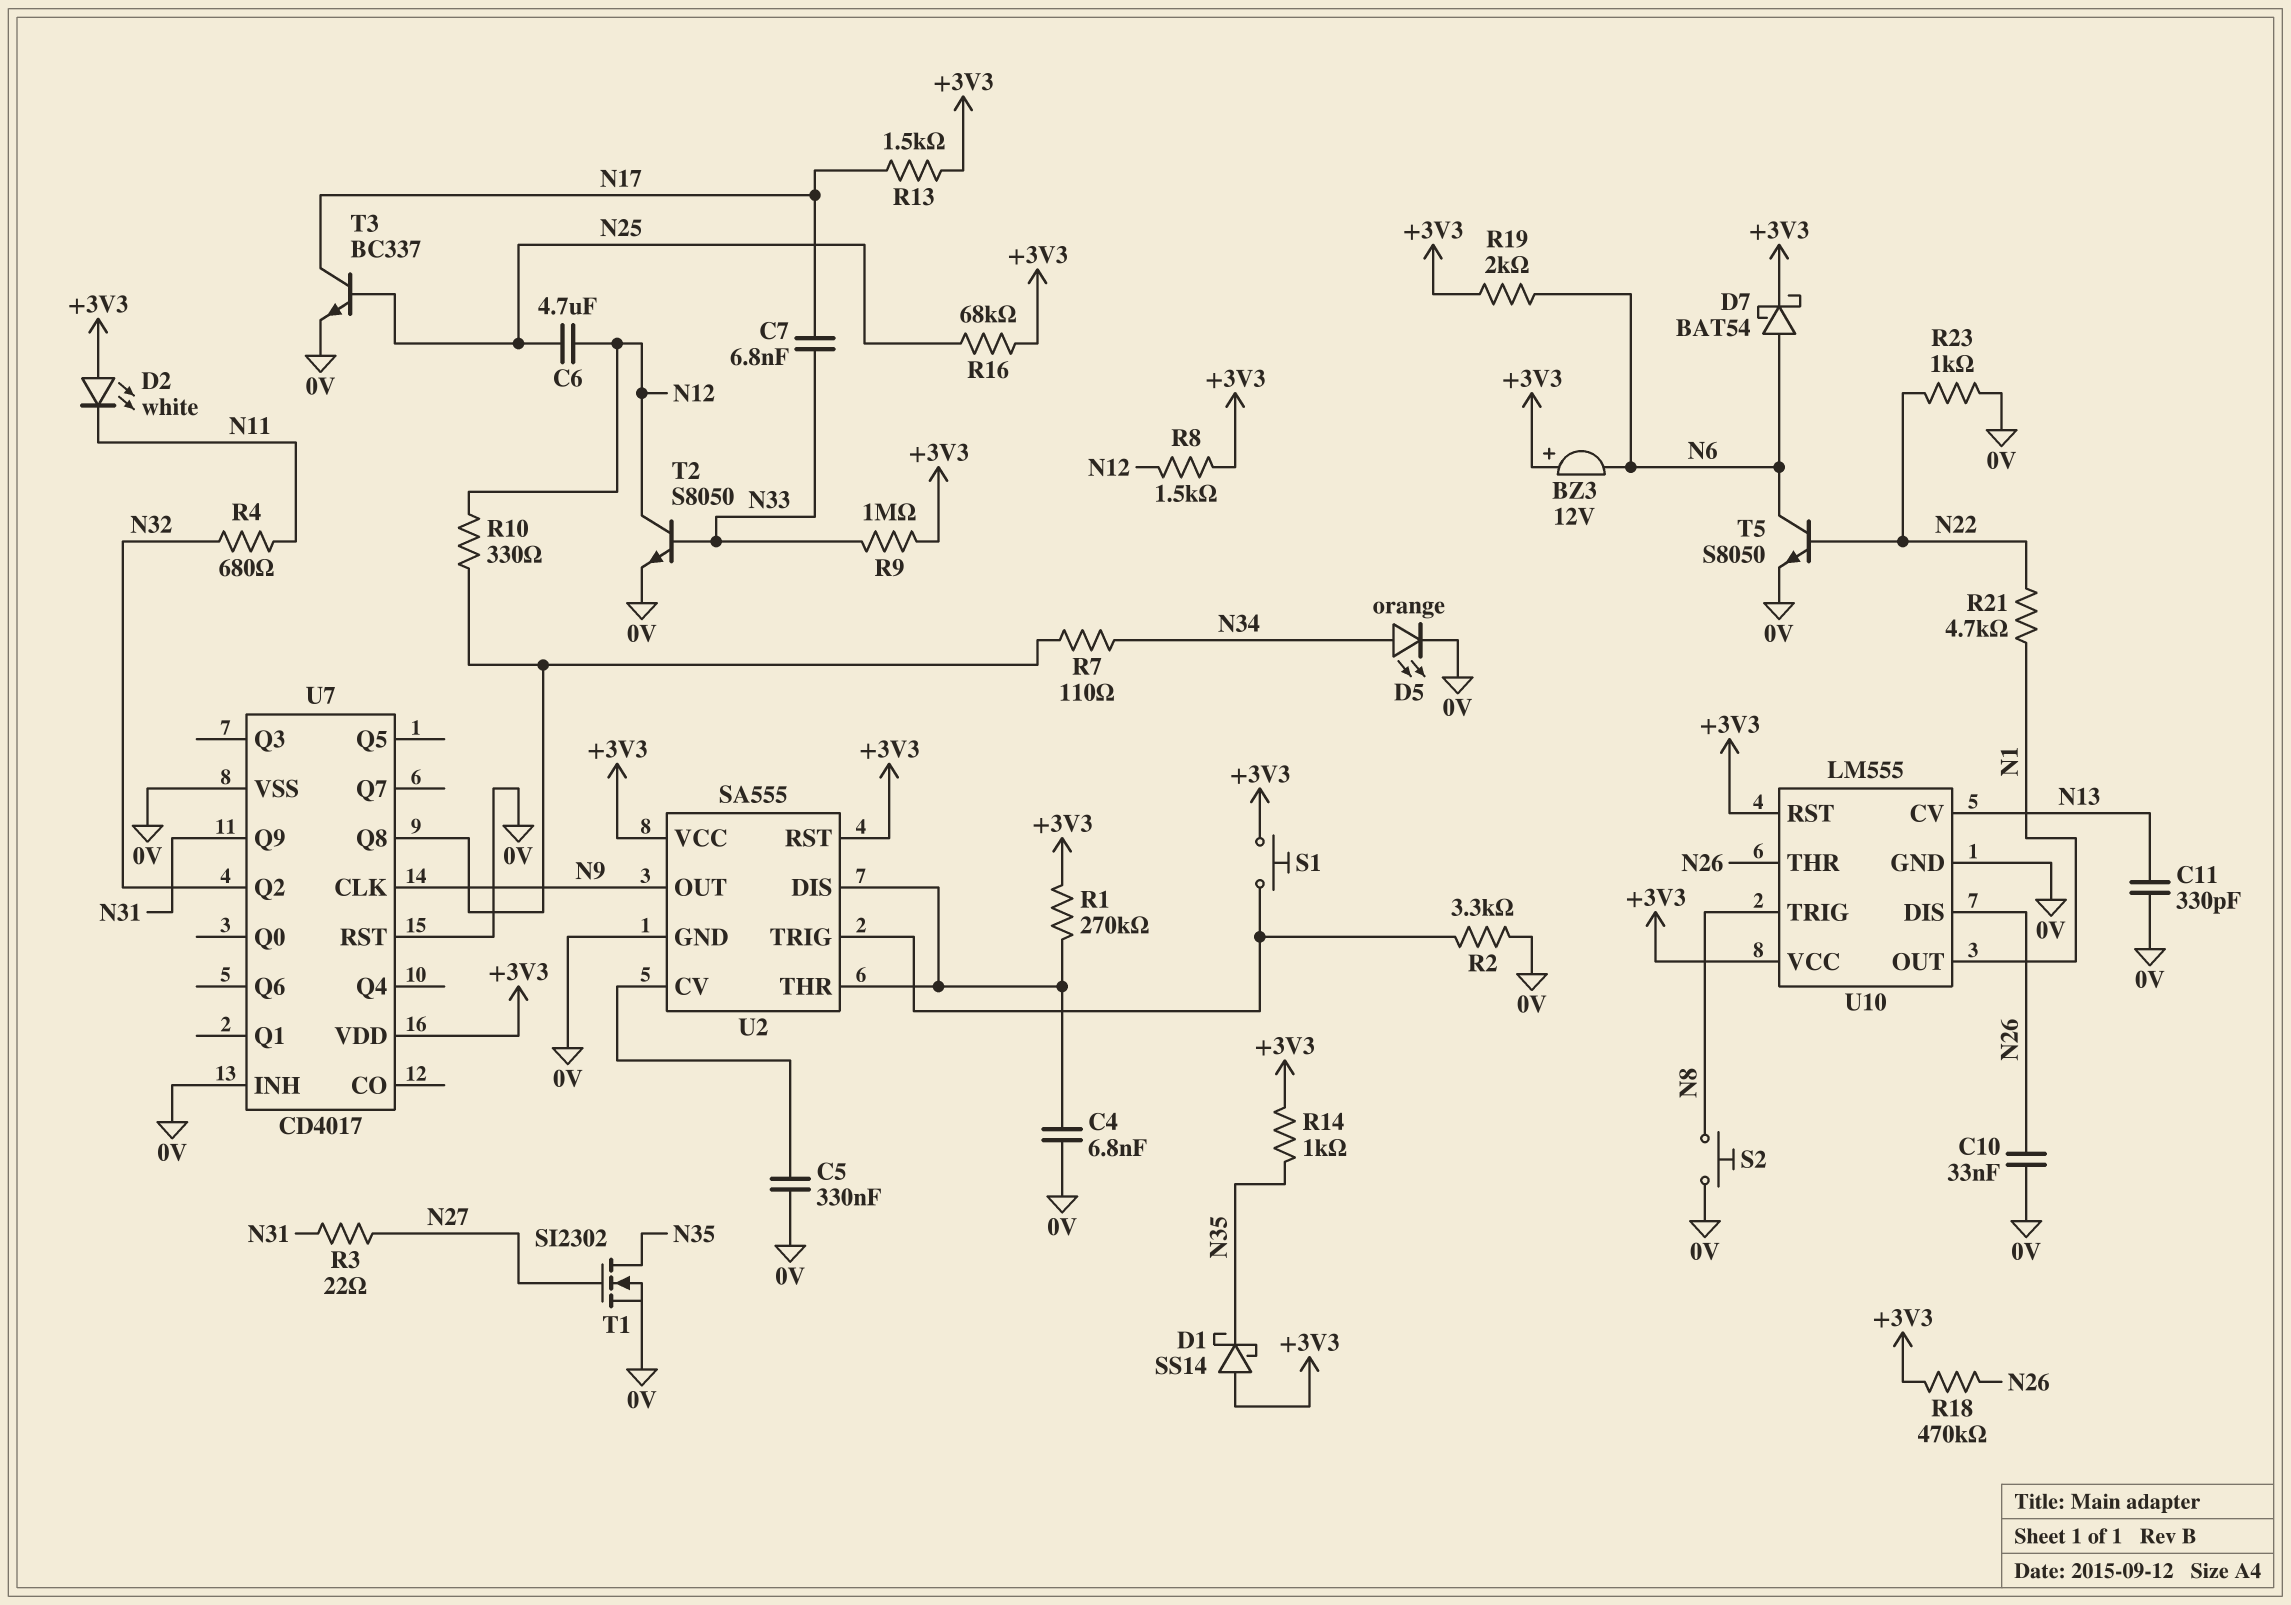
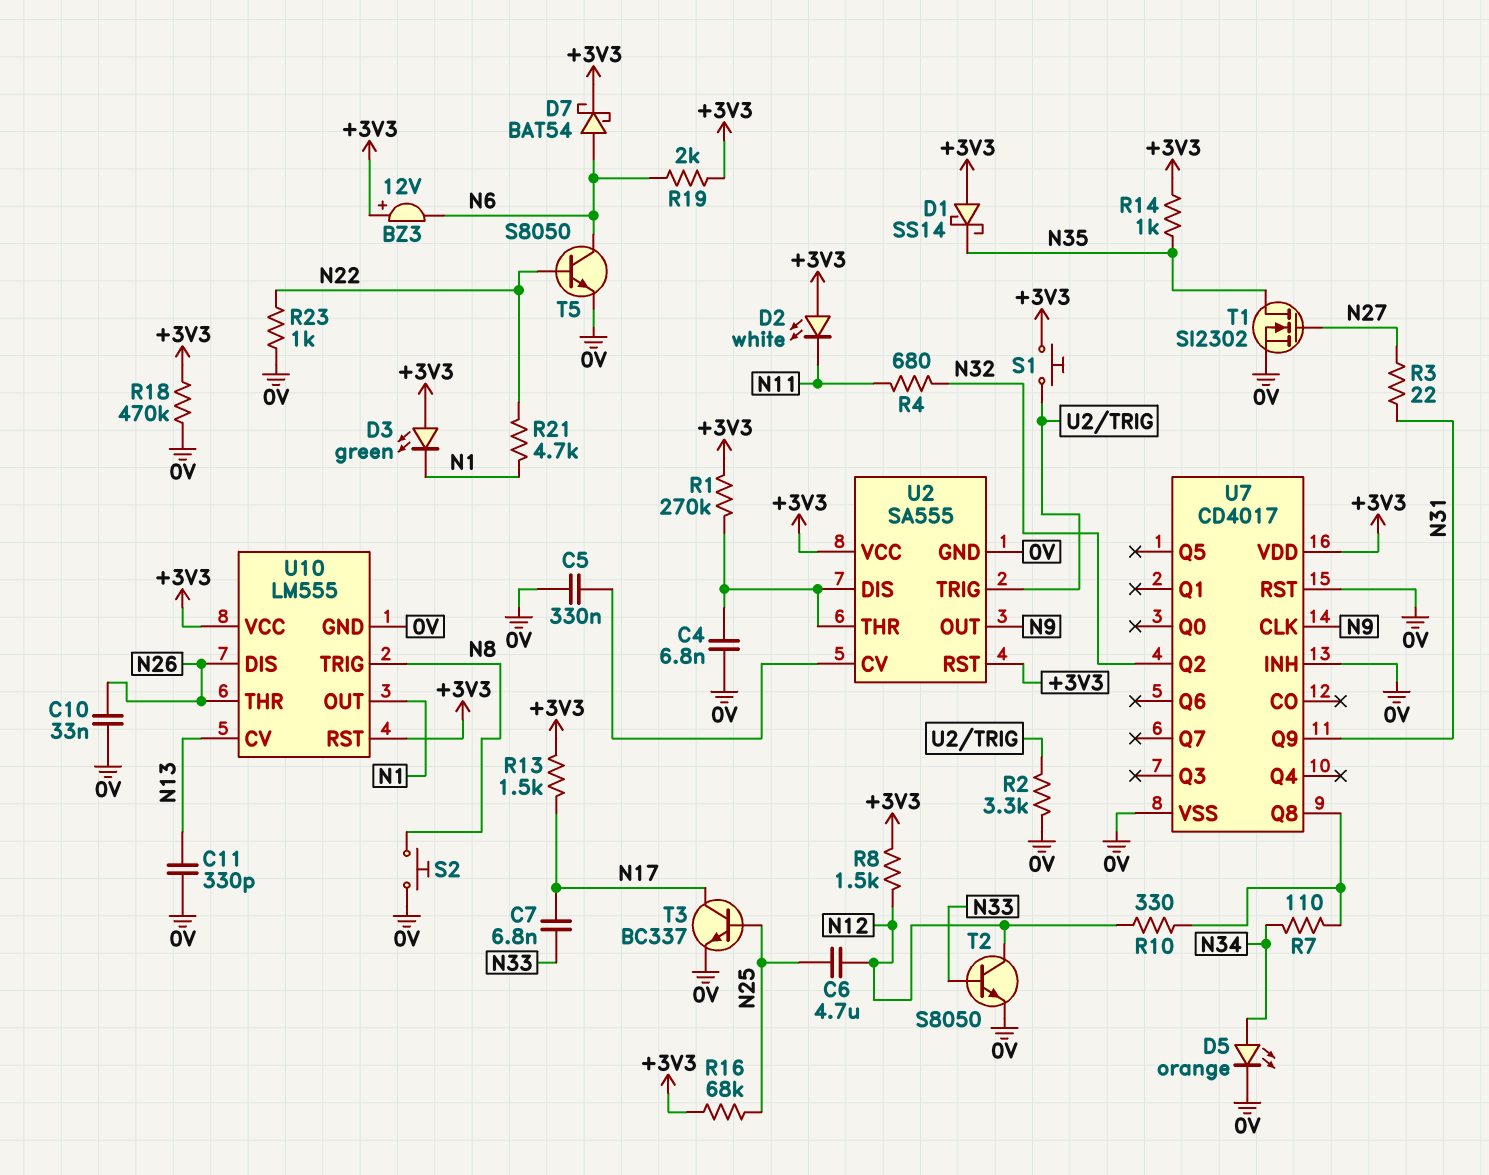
D3: none -> LED green (A +3V3, K N1)
R9: 1M (+3V3, N33) -> none
R18: 470k (+3V3, N26) -> 470k (+3V3, 0V)

